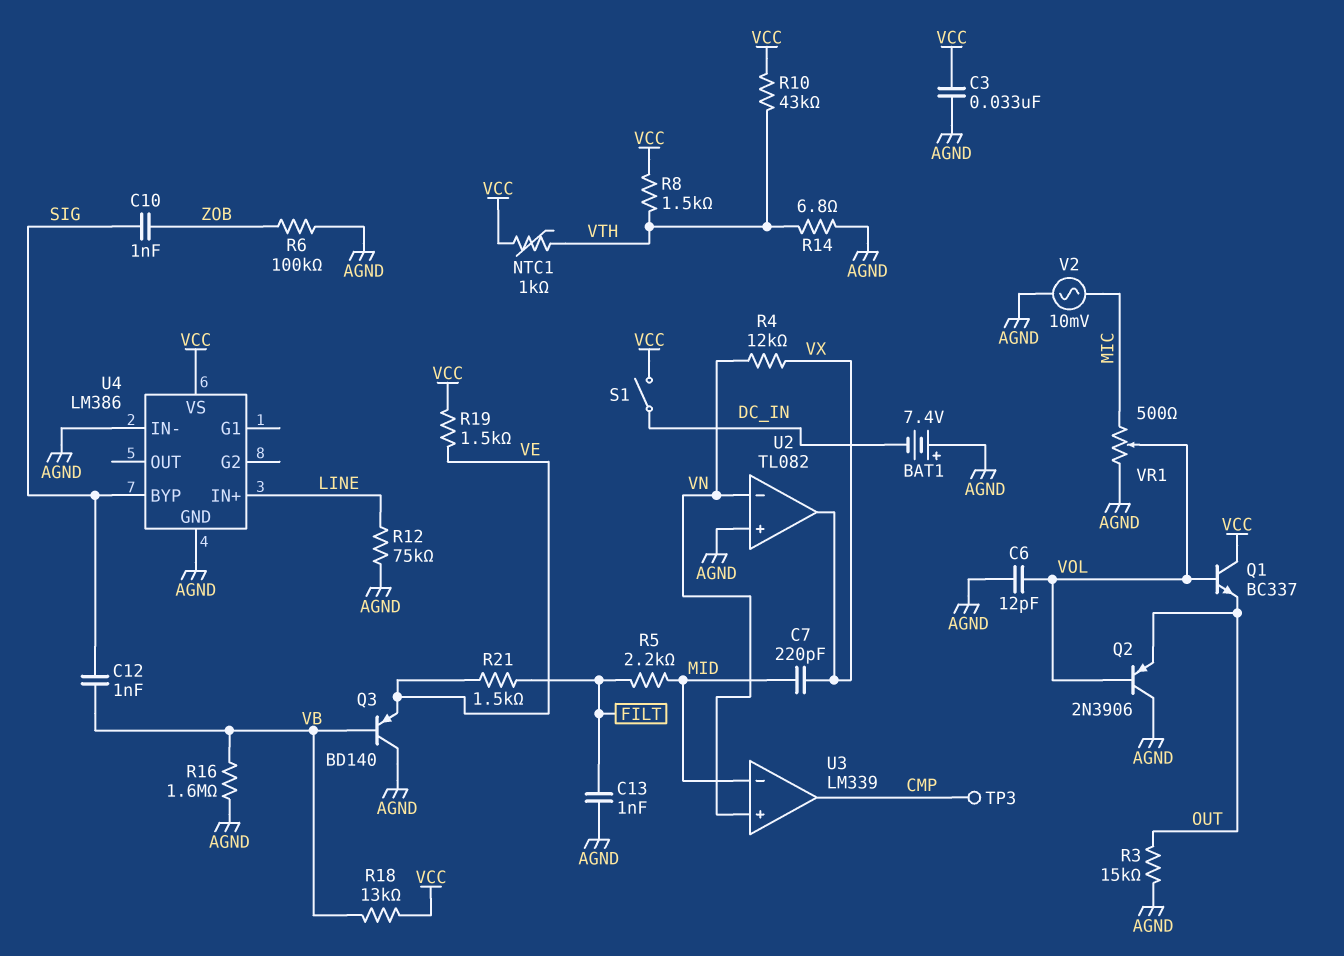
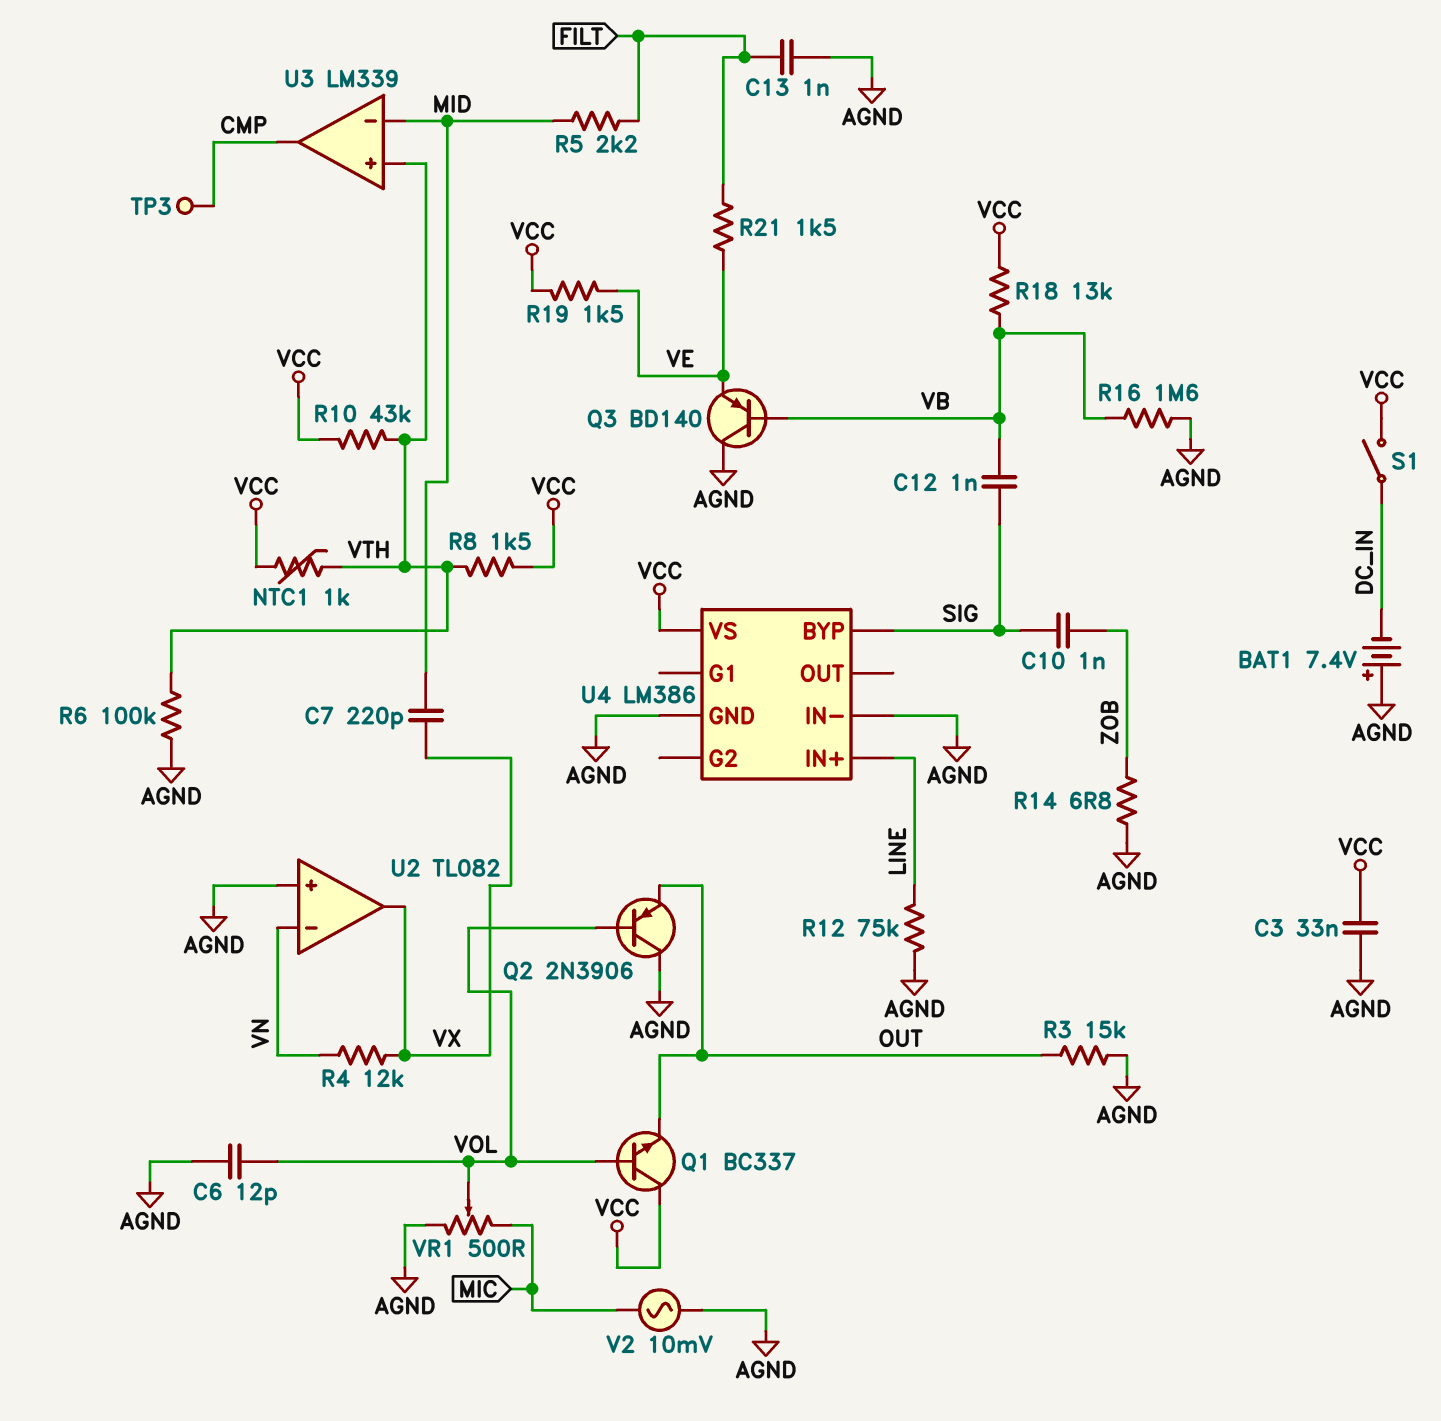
R6: 100k (AGND, ZOB) -> 100k (AGND, VTH)
R14: 6.8 (AGND, VTH) -> 6.8 (AGND, ZOB)
U3 pin in+: VN -> VTH

